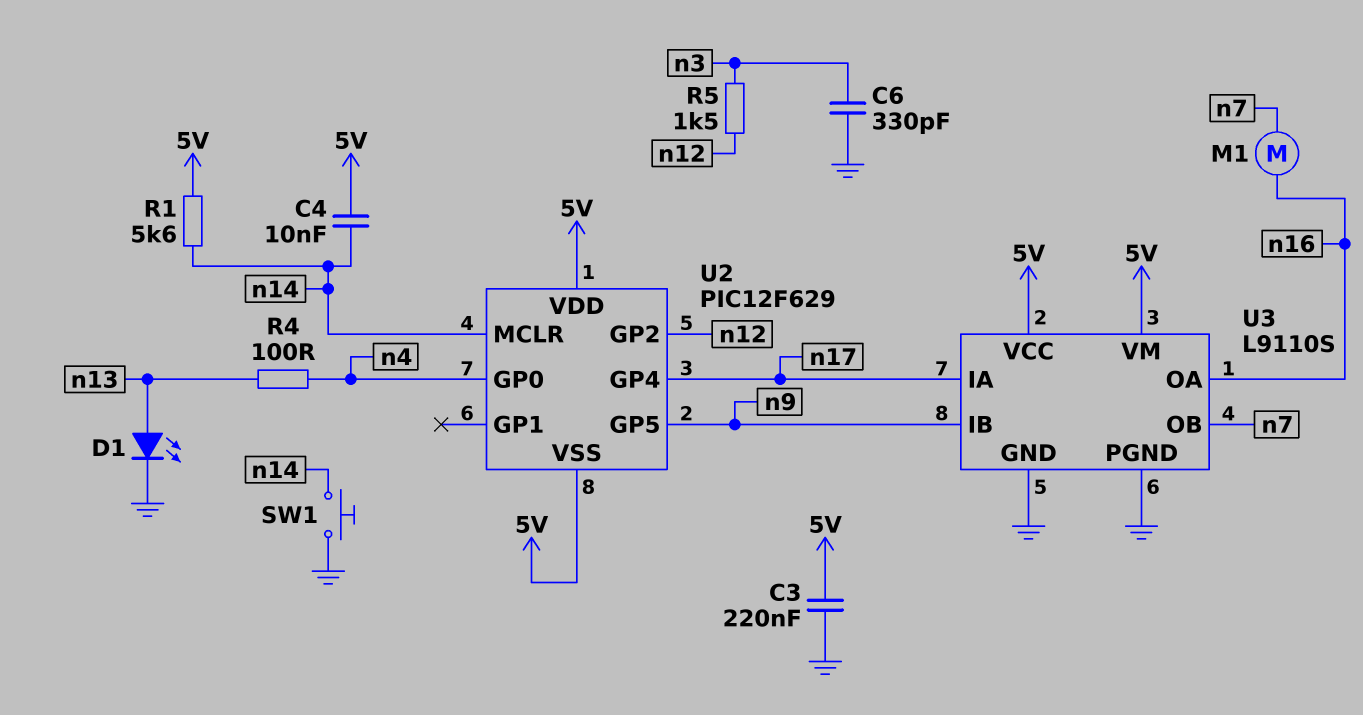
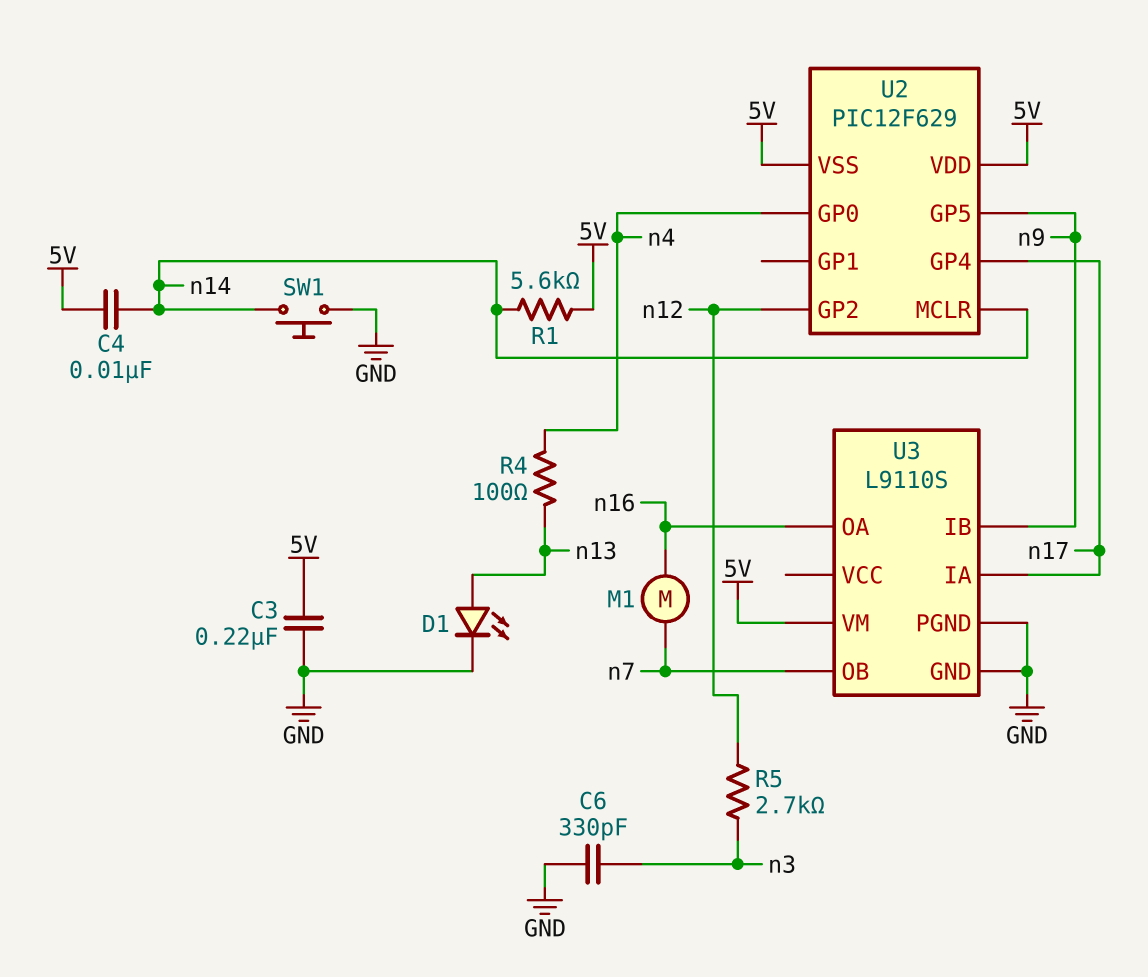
R5: 1.5k (n3, n12) -> 2.7k (n3, n12)
U3 pin VCC: 5V -> none

